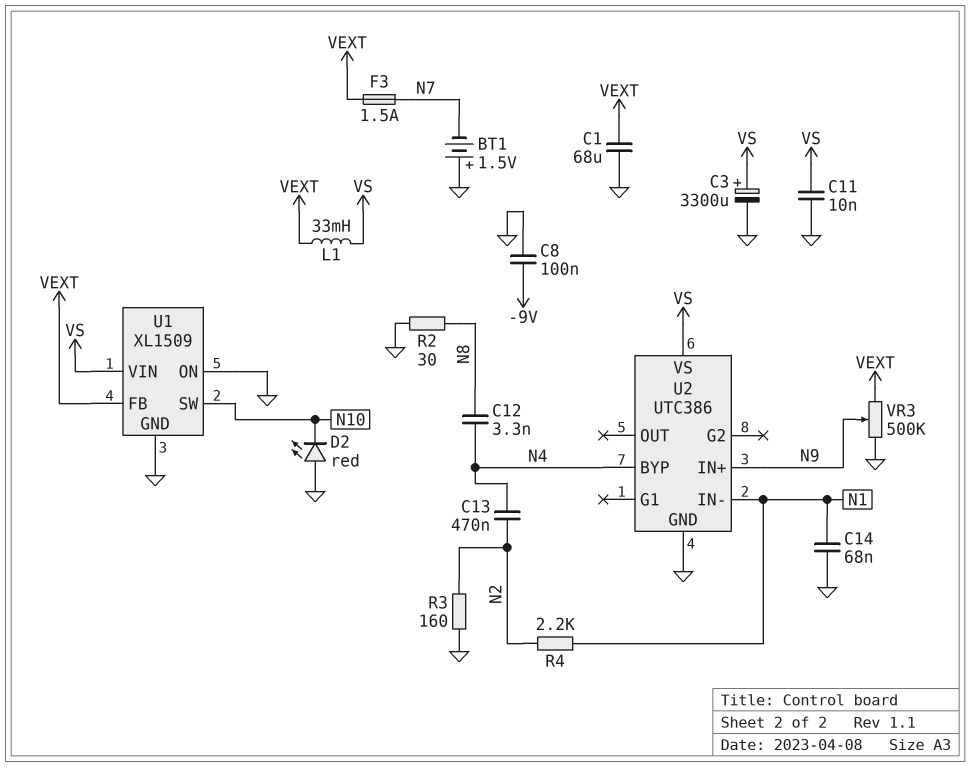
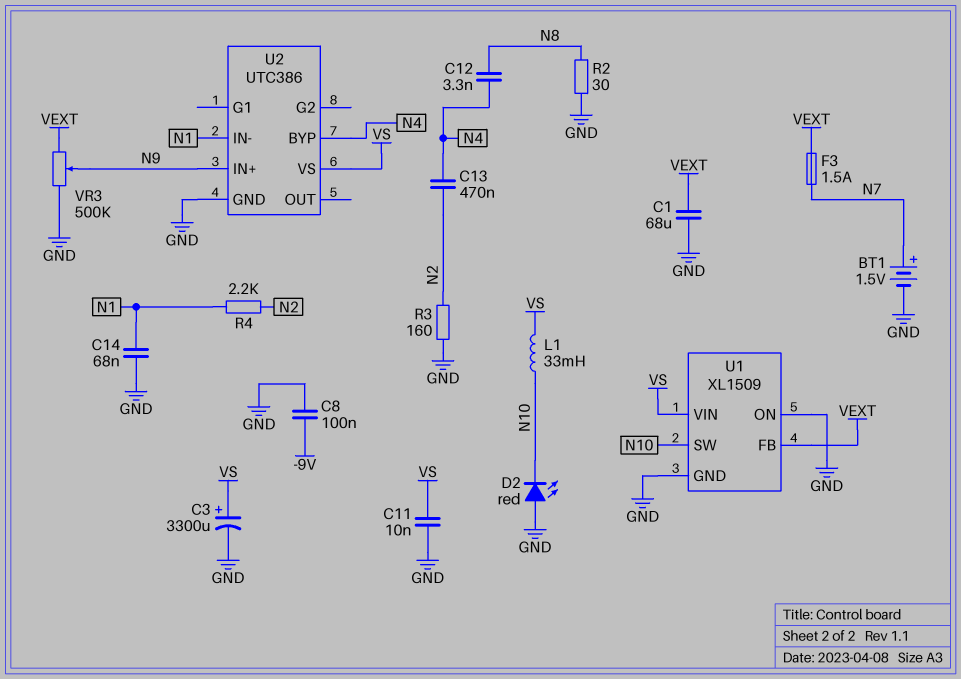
BT1: 1.5V (plus GND, minus N7) -> 1.5V (plus N7, minus GND)
L1: 33mH (VEXT, VS) -> 33mH (N10, VS)

